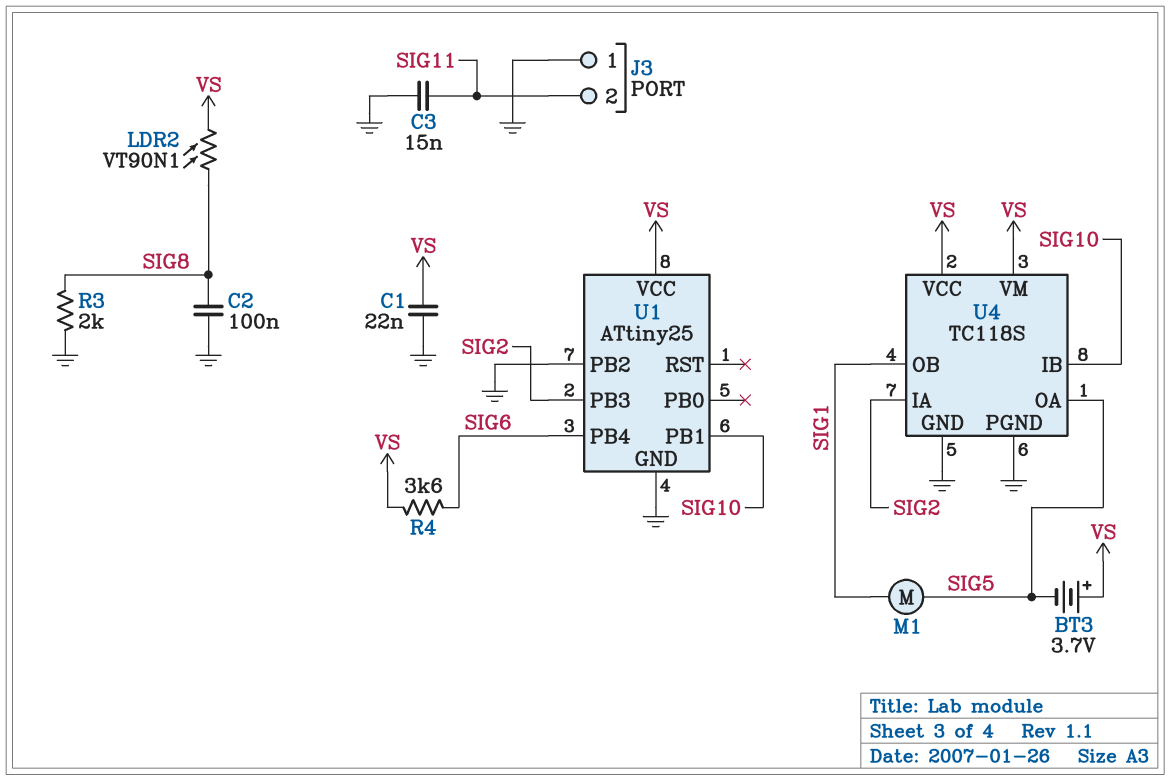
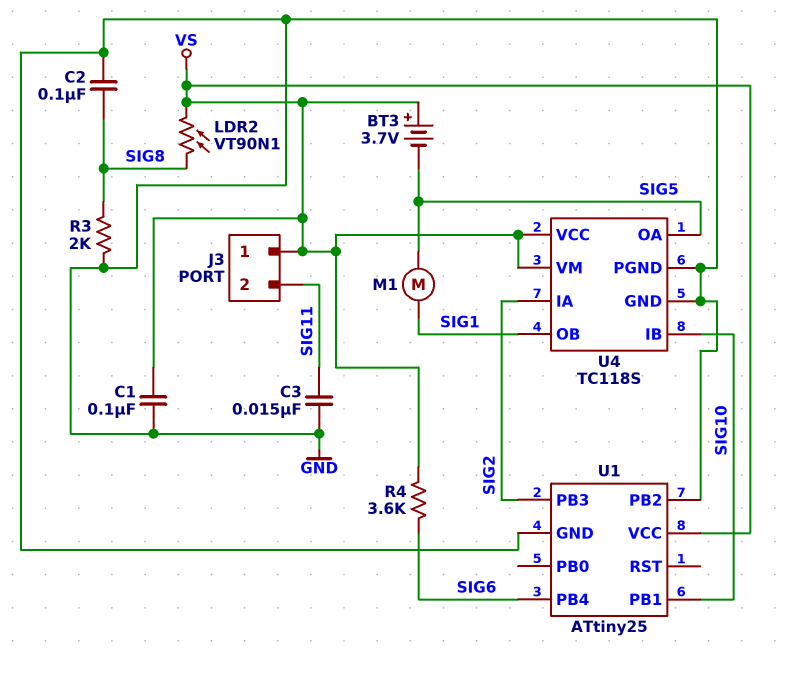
C1: 22nF (GND, VS) -> 100nF (GND, VS)
J3 pin 1: GND -> VS

